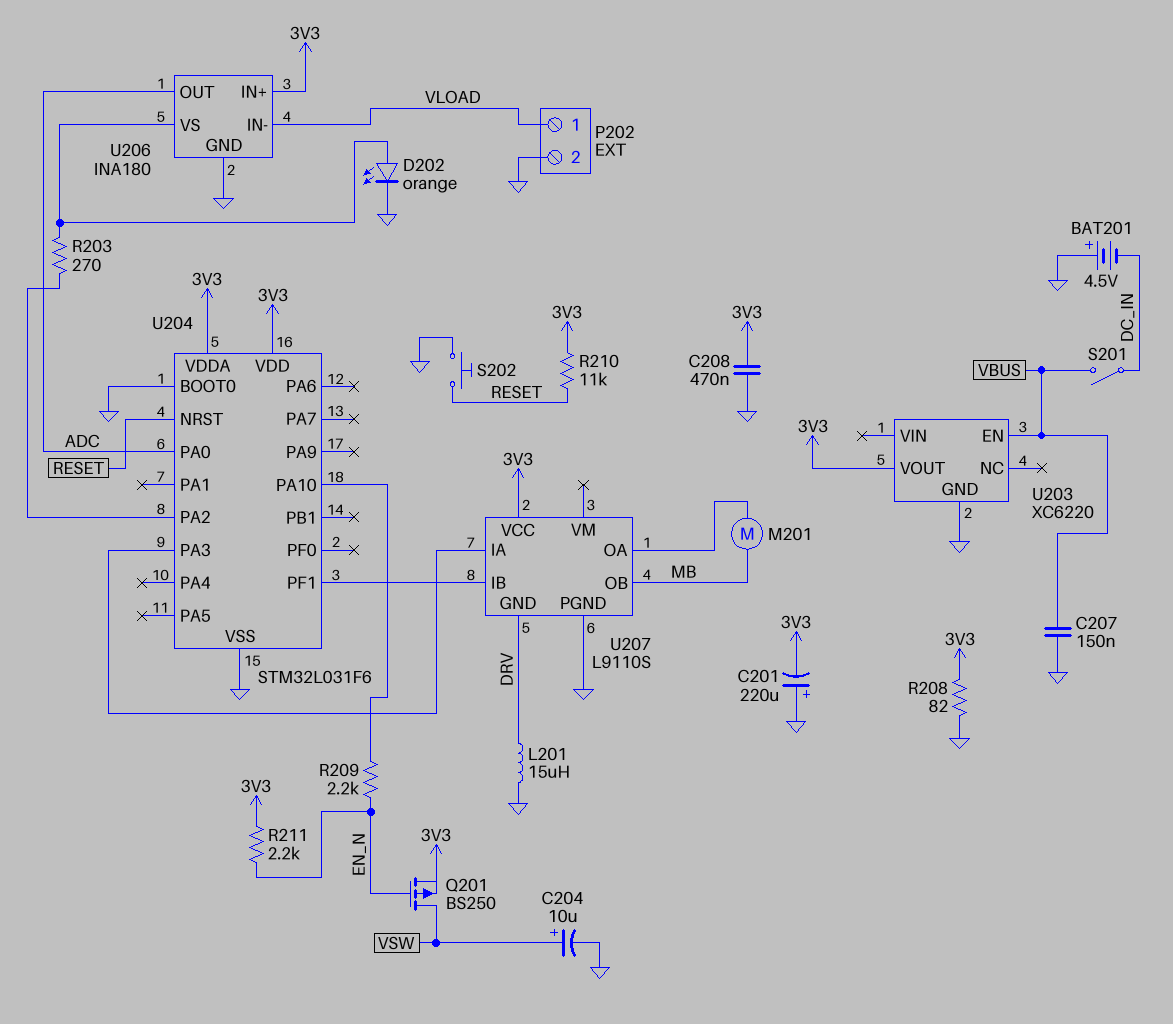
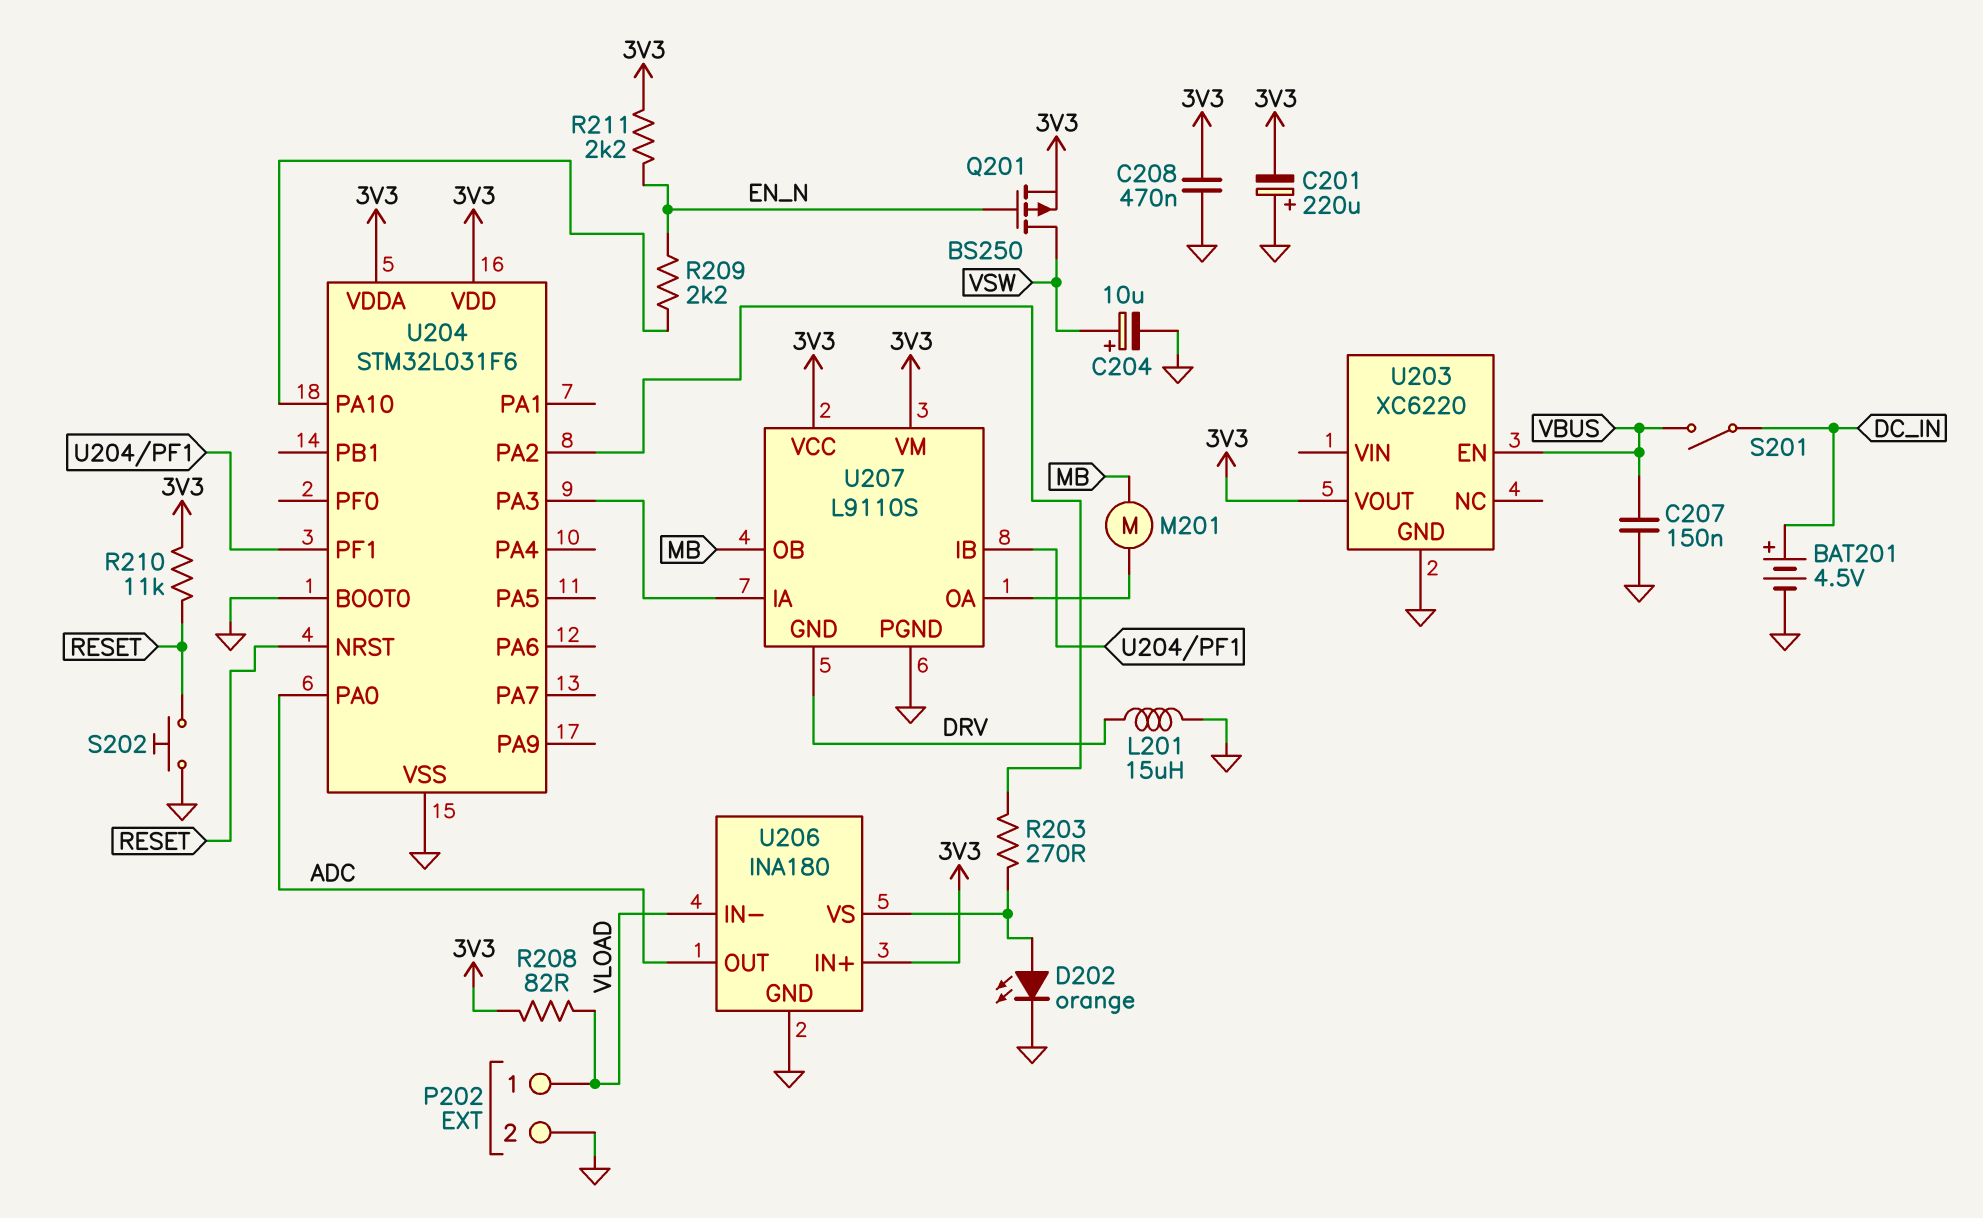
BAT201: 4.5V (plus GND, minus DC_IN) -> 4.5V (plus DC_IN, minus GND)
R208: 82 (3V3, GND) -> 82 (3V3, VLOAD)
U207 pin VM: none -> 3V3

